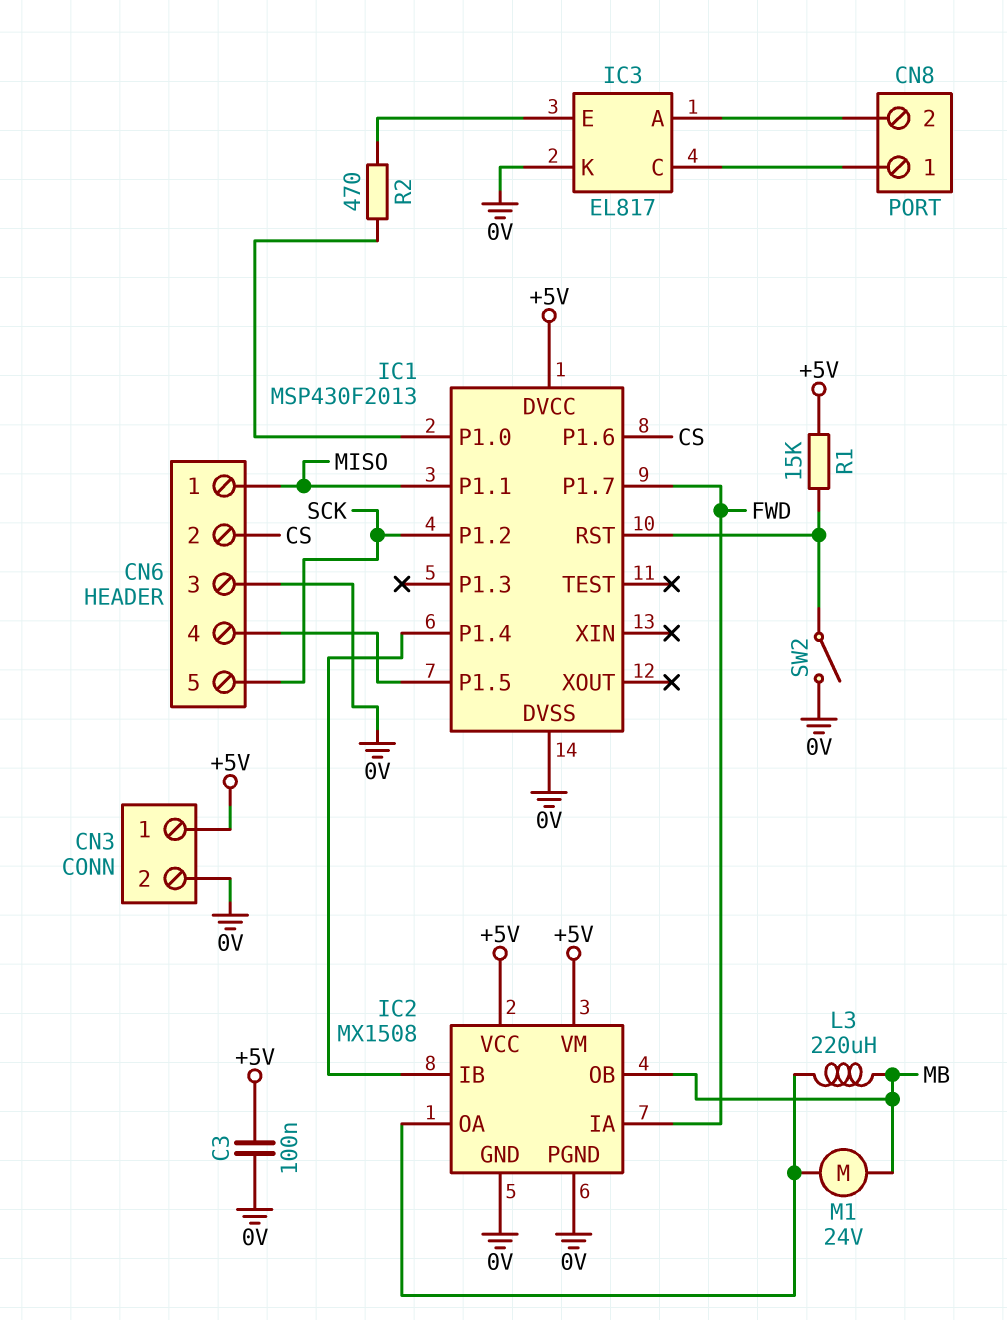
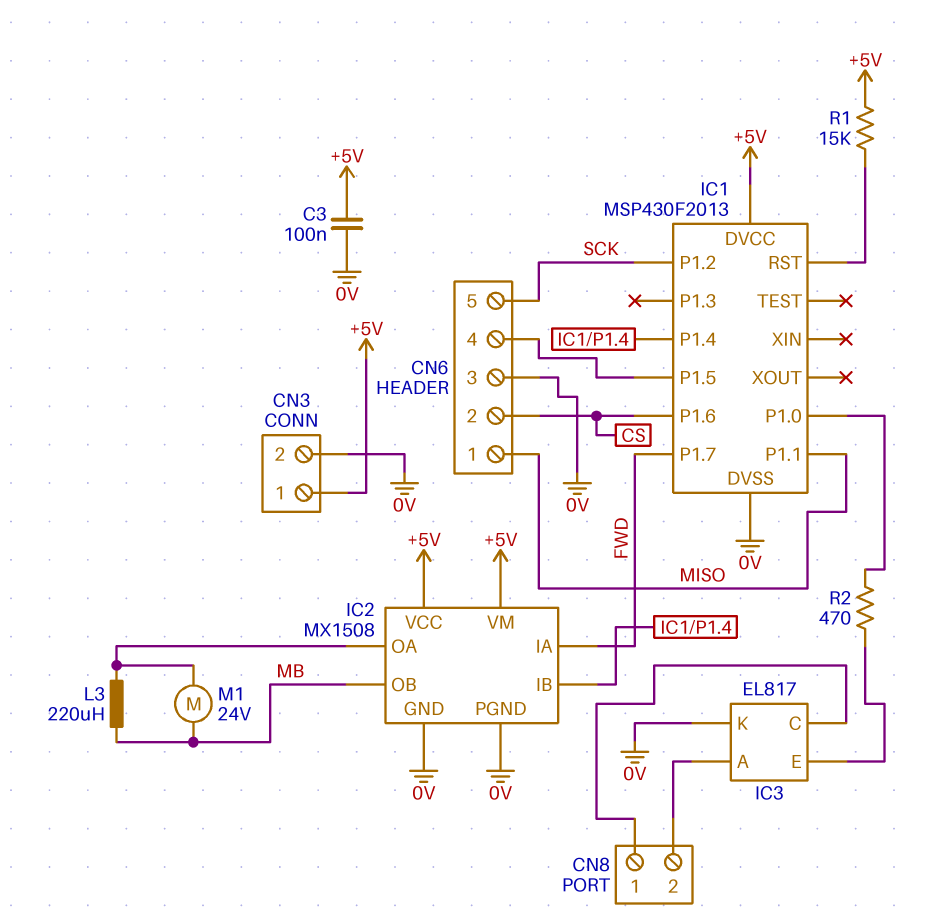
SW2: switch (0V, IC1/RST) -> none

